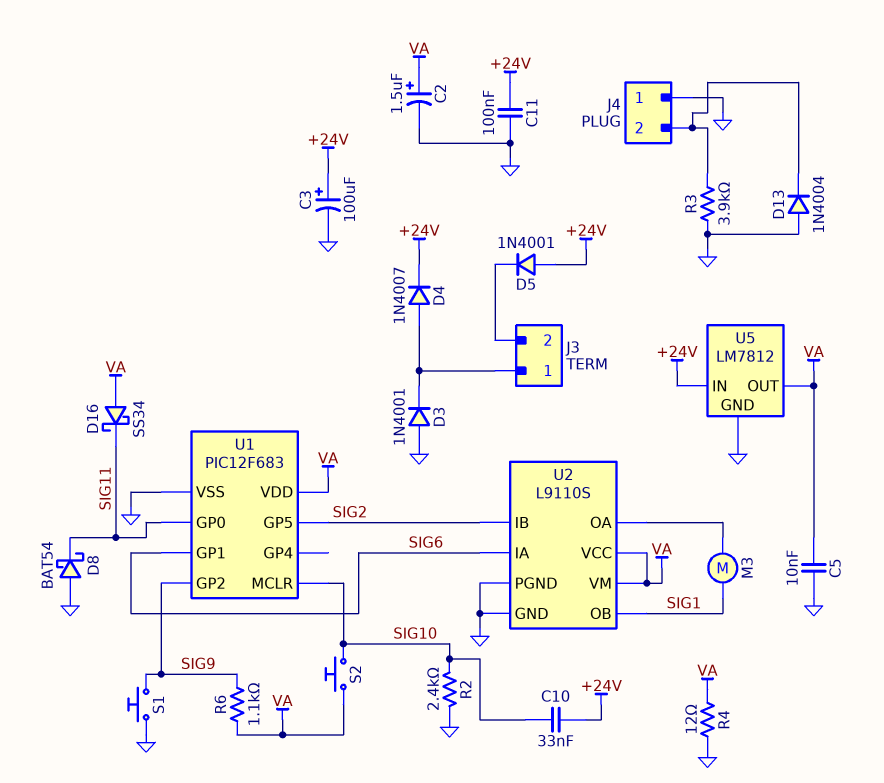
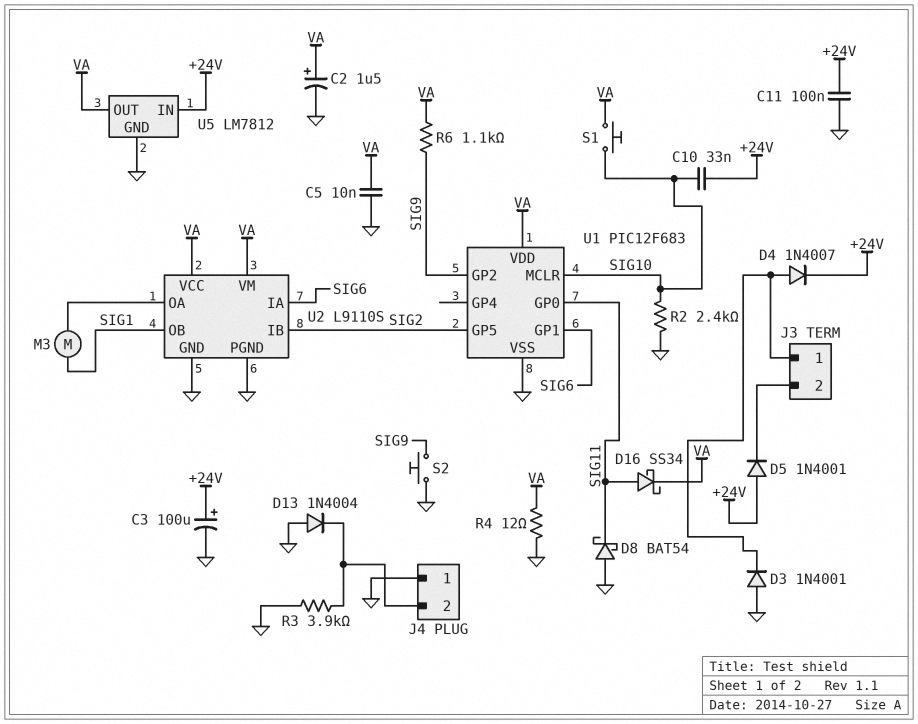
D16: schottky SS34 (A VA, K SIG11) -> schottky SS34 (A SIG11, K VA)
S1: button (GND, SIG9) -> button (SIG10, VA)
S2: button (SIG10, VA) -> button (GND, SIG9)

